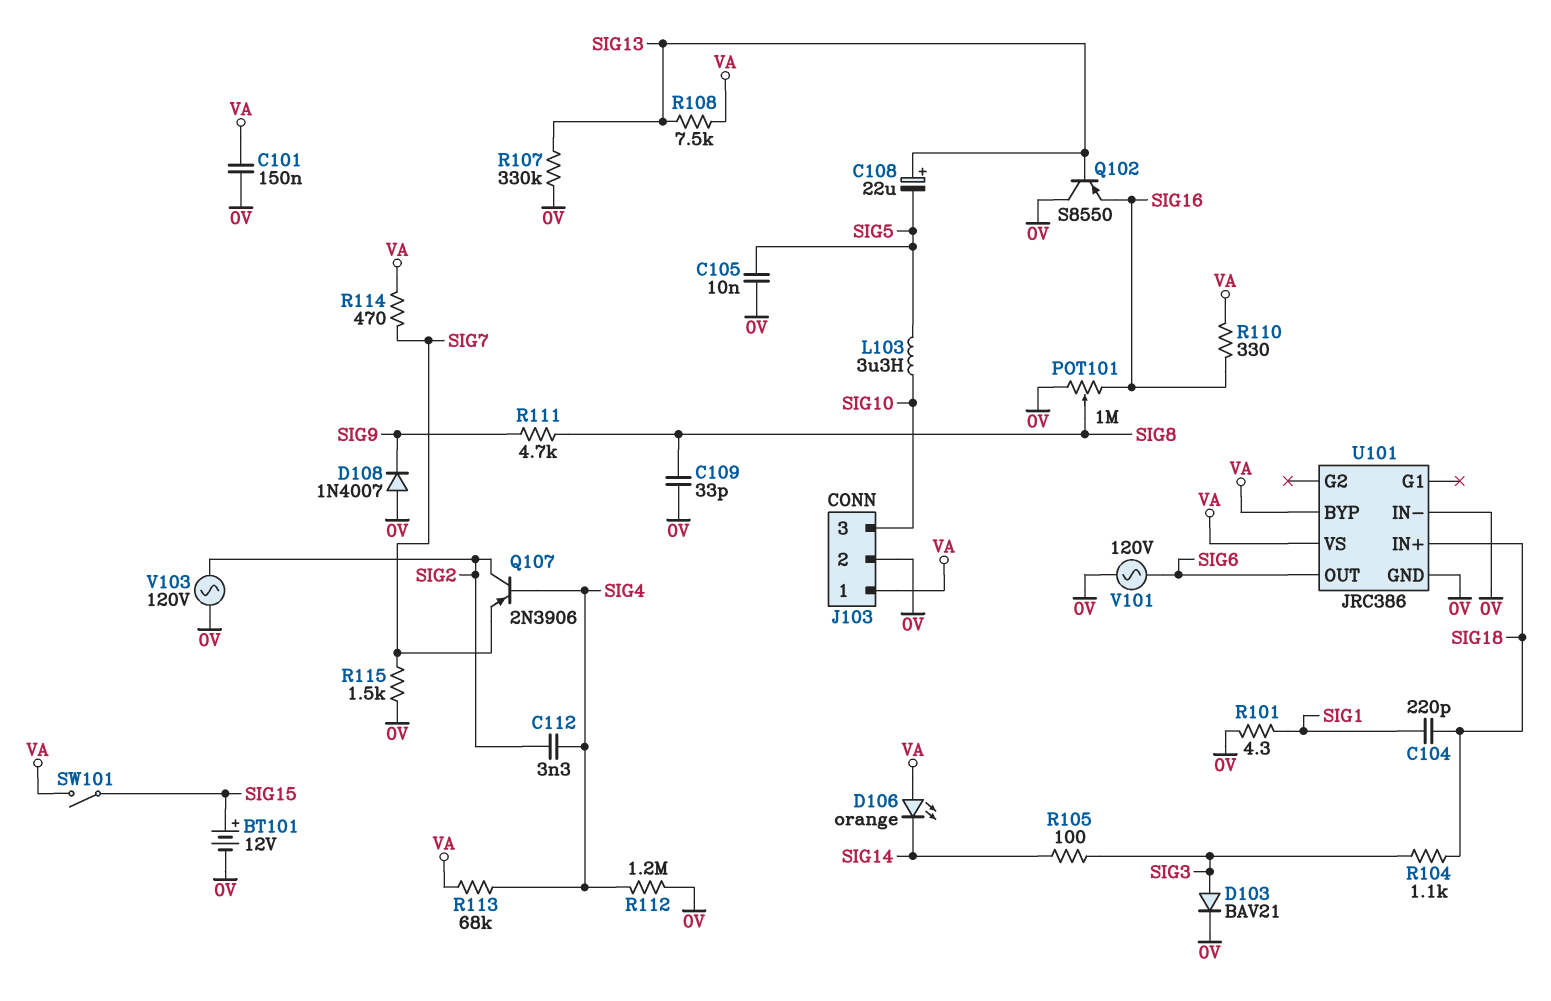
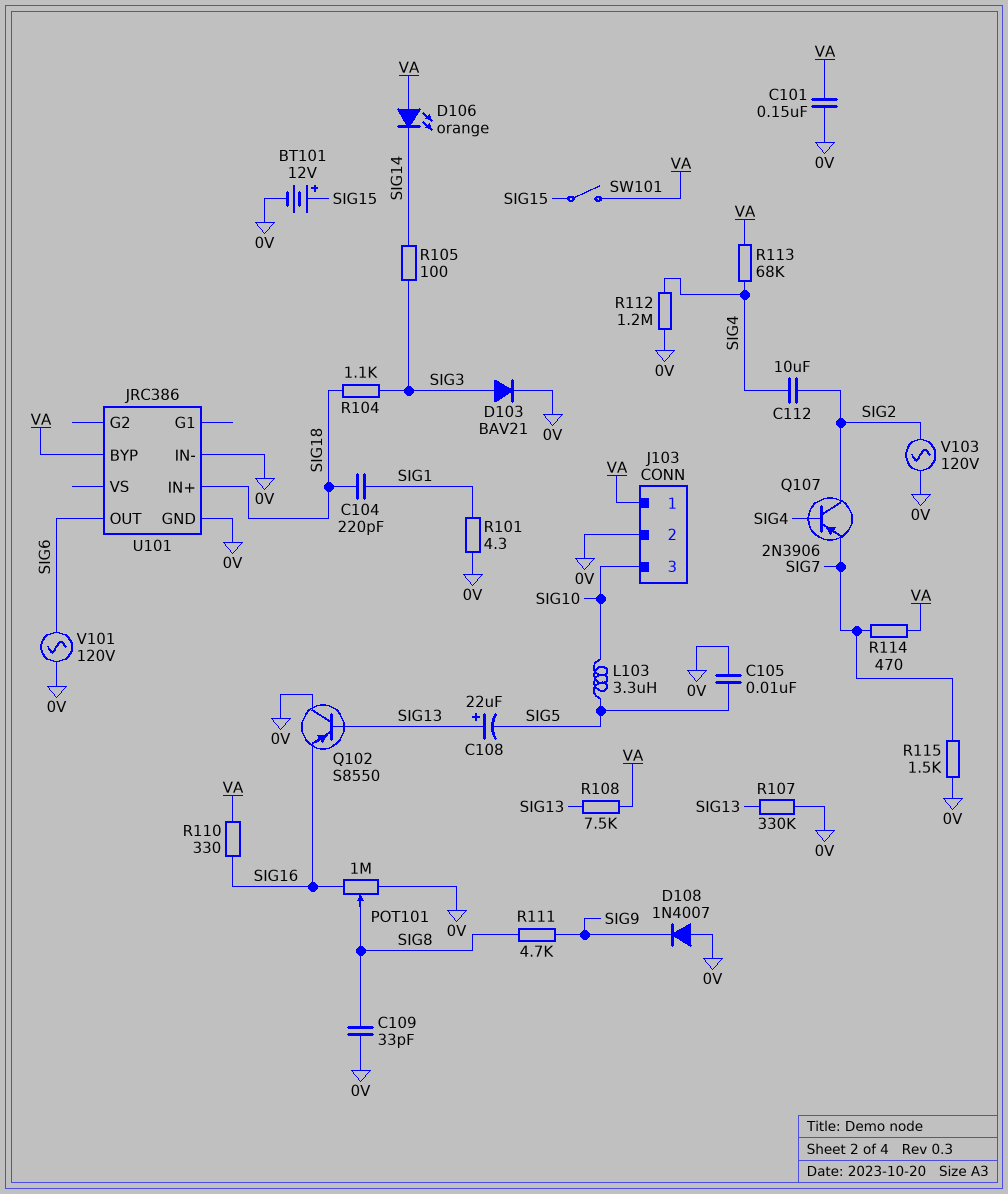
C112: 3.3nF (SIG2, SIG4) -> 10uF (SIG2, SIG4)
U101 pin VS: VA -> none

